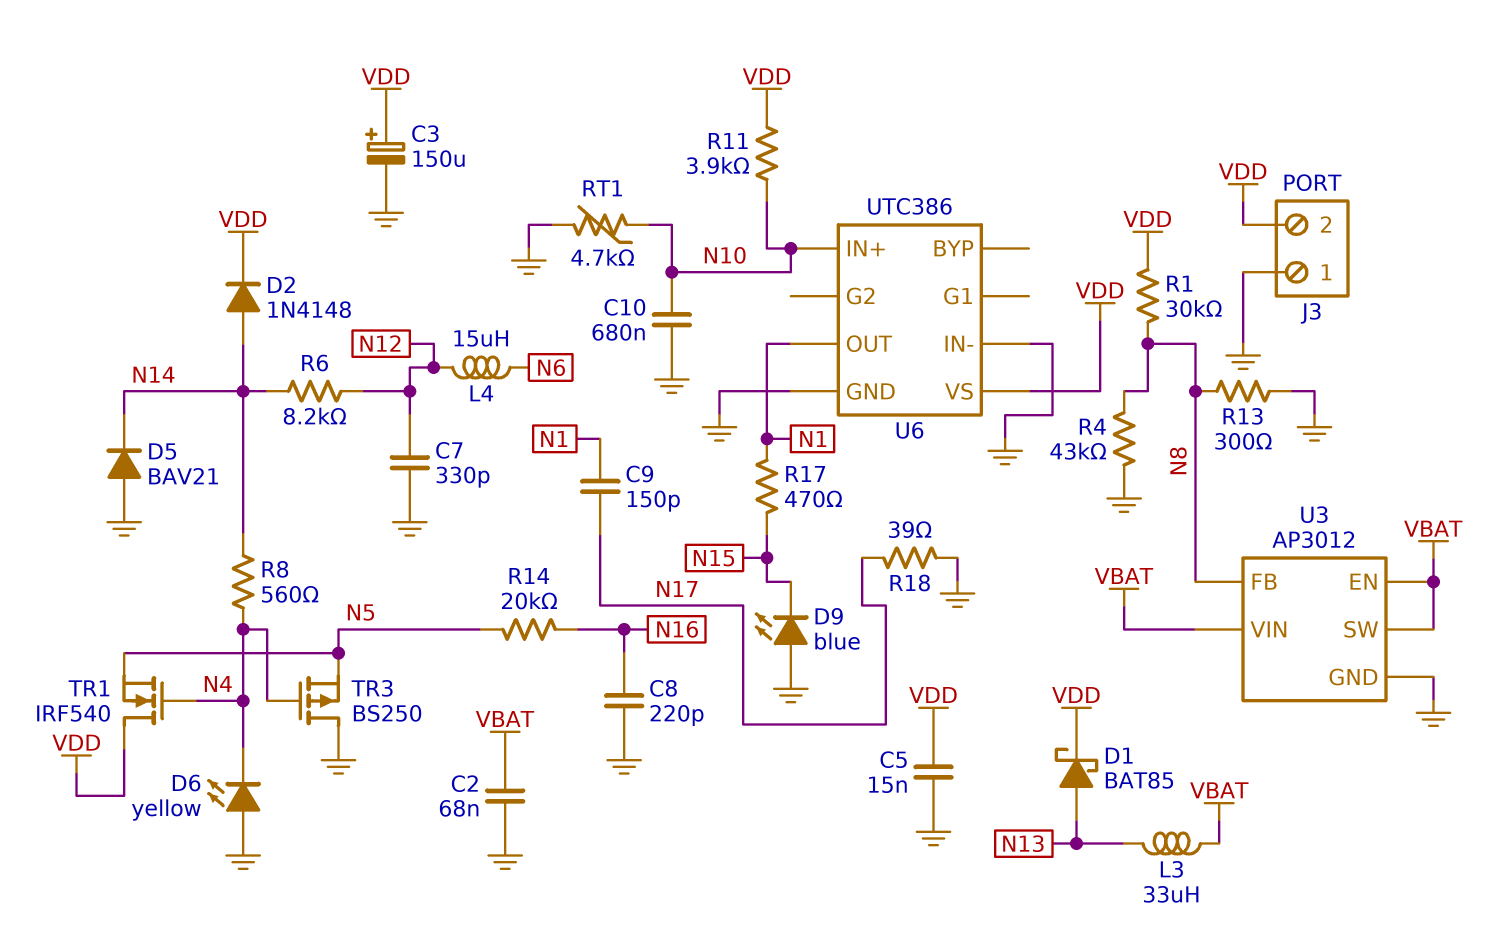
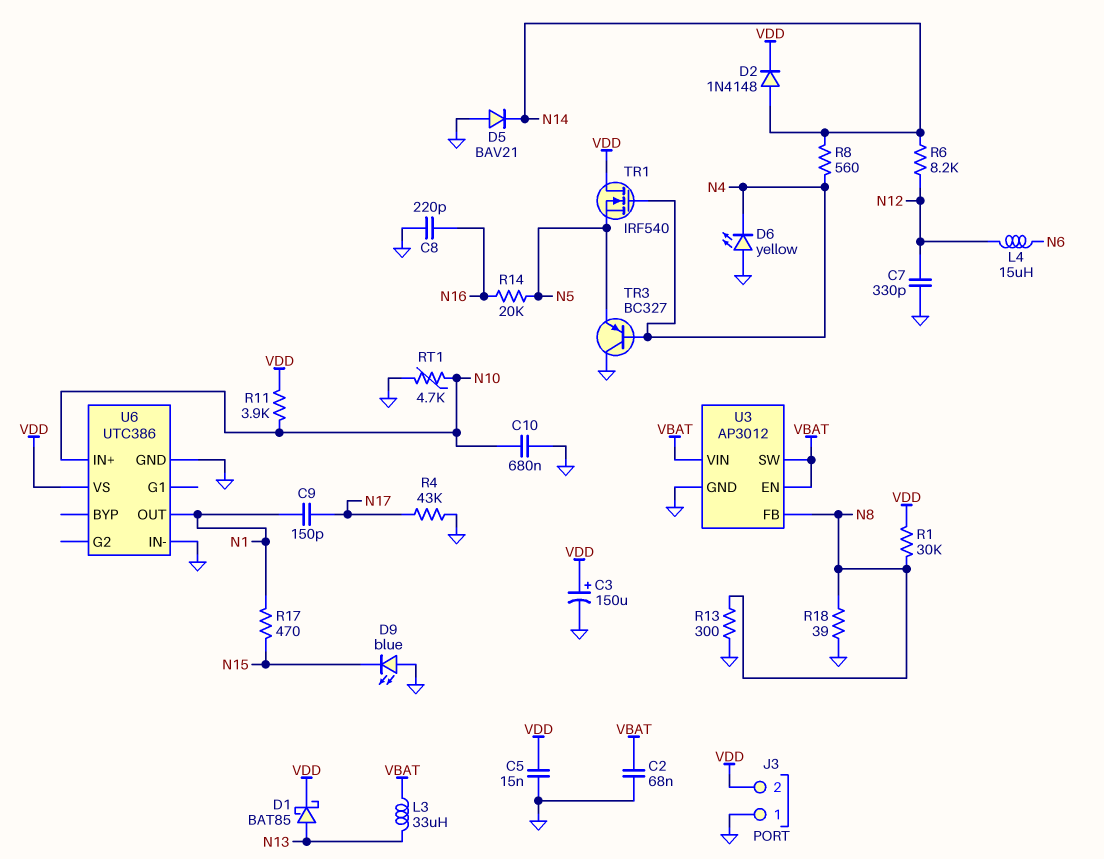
R4: 43k (GND, N8) -> 43k (GND, N17)
R18: 39 (GND, N17) -> 39 (GND, N8)
TR3: PMOS BS250 (G N4, D GND, S N5) -> PNP BC327 (B N4, C GND, E N5)

